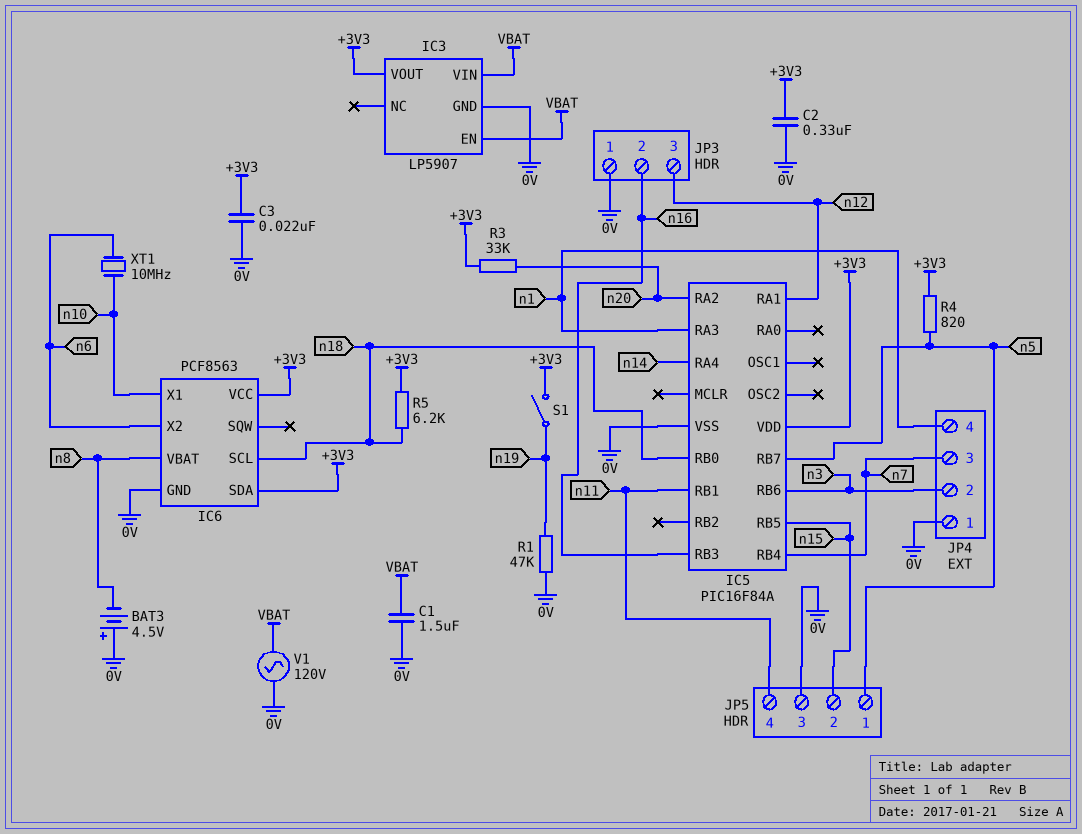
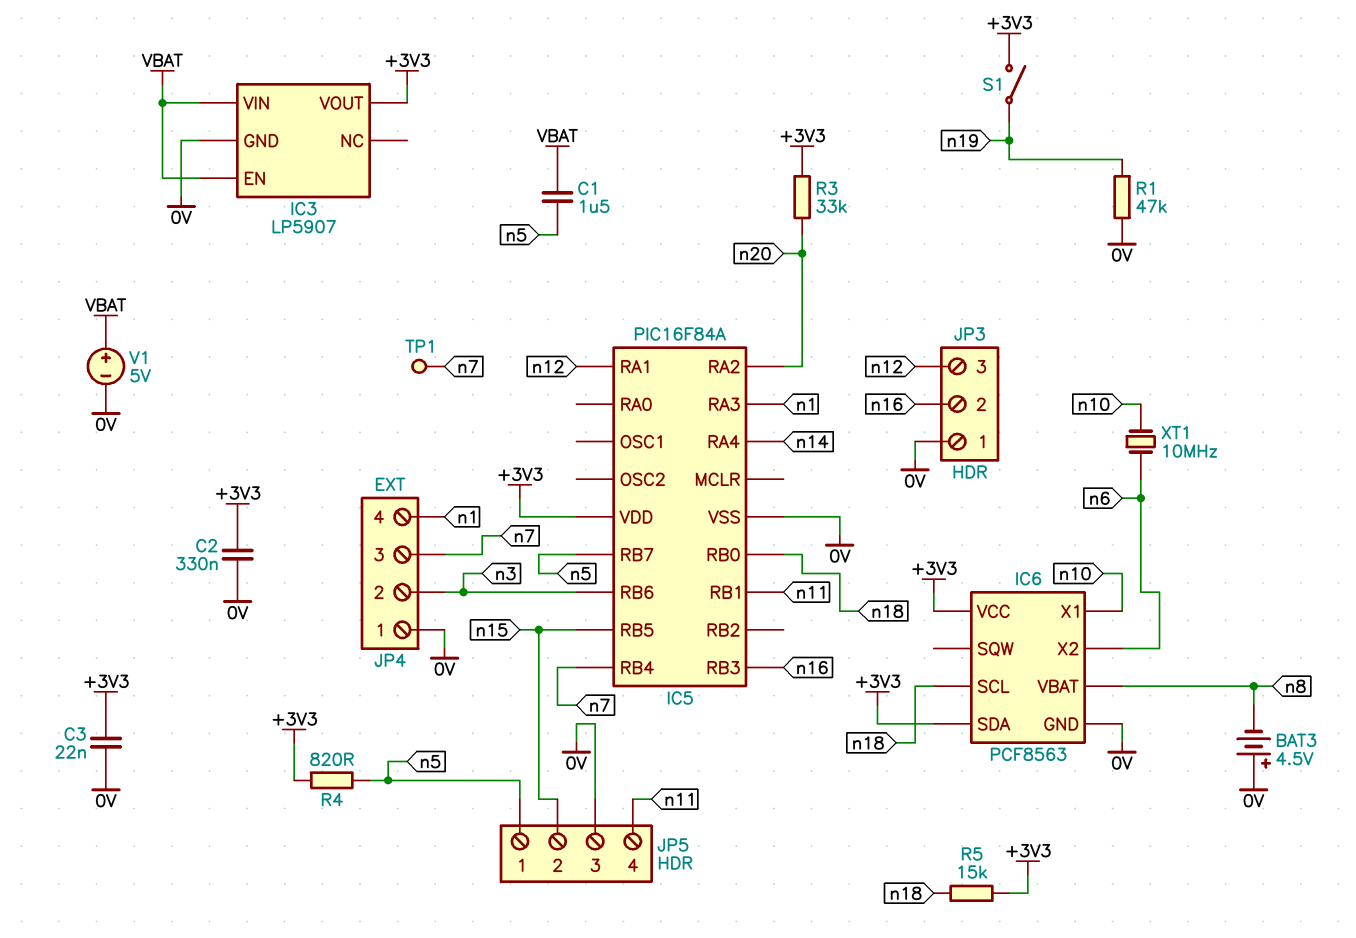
C1: 1.5uF (0V, VBAT) -> 1.5uF (VBAT, n5)
R5: 6.2k (+3V3, n18) -> 15k (+3V3, n18)
TP1: none -> test point (n7)
V1: AC 120V (0V, VBAT) -> 5V (plus VBAT, minus 0V)

